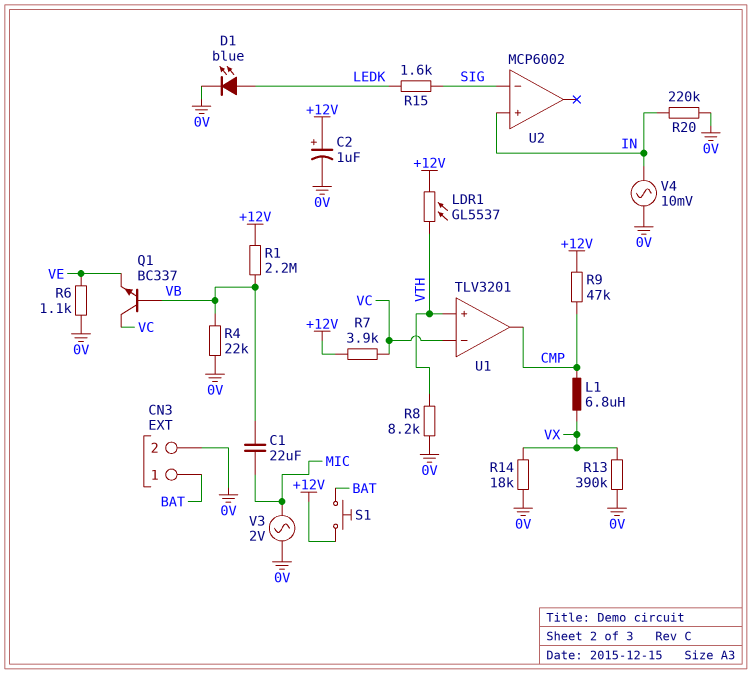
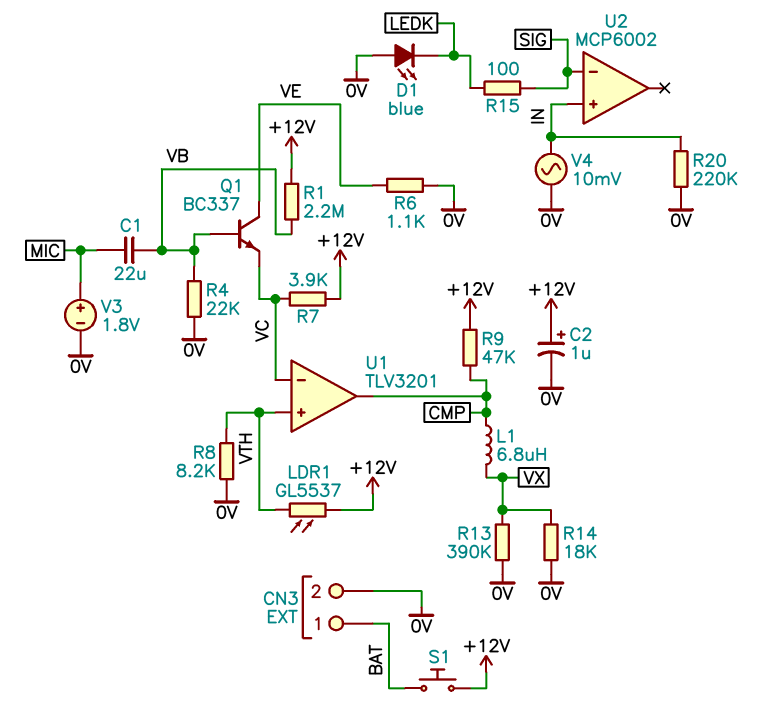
D1: LED blue (A LEDK, K 0V) -> LED blue (A 0V, K LEDK)
Q1: NPN BC337 (B VB, C VC, E VE) -> NPN BC337 (B VB, C VE, E VC)
R15: 1.6k (LEDK, SIG) -> 100 (LEDK, SIG)
V3: AC 2V (0V, MIC) -> 1.8V (plus MIC, minus 0V)

